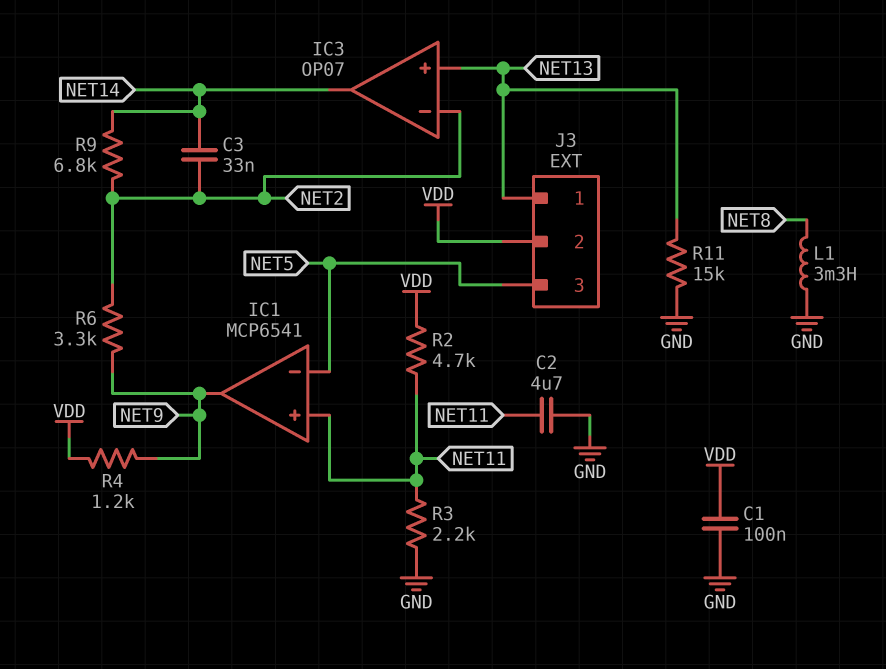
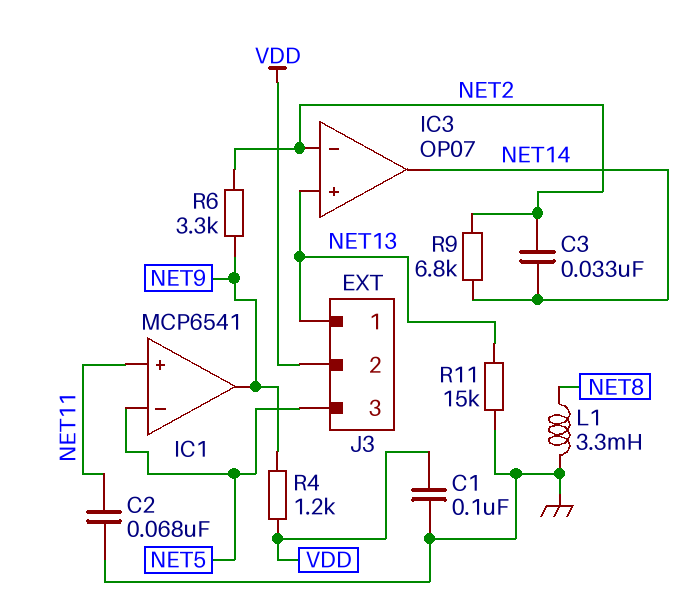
C2: 4.7uF (GND, NET11) -> 68nF (GND, NET11)
R2: 4.7k (NET11, VDD) -> none
R3: 2.2k (GND, NET11) -> none

